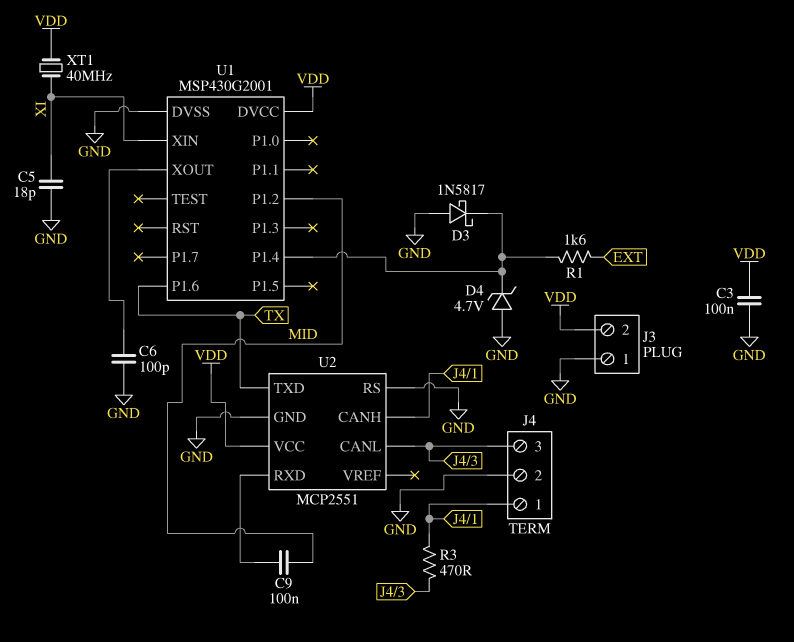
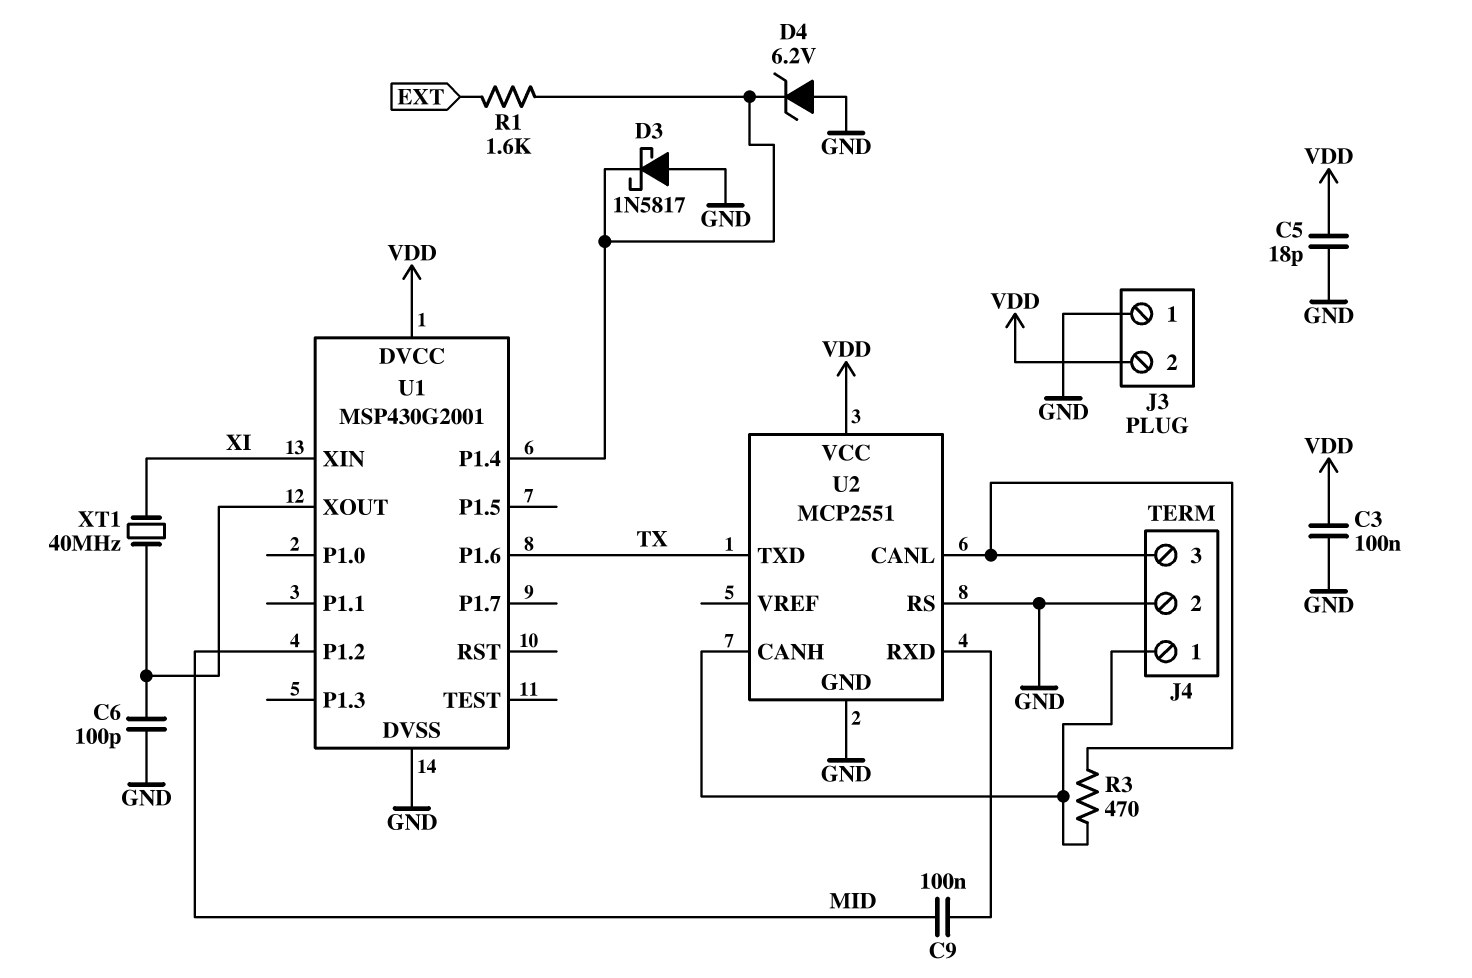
C5: 18pF (GND, XI) -> 18pF (GND, VDD)
D4: zener 4.7V (A GND, K U1/P1.4) -> zener 6.2V (A GND, K U1/P1.4)
XT1: 40MHz (VDD, XI) -> 40MHz (U1/XOUT, XI)

